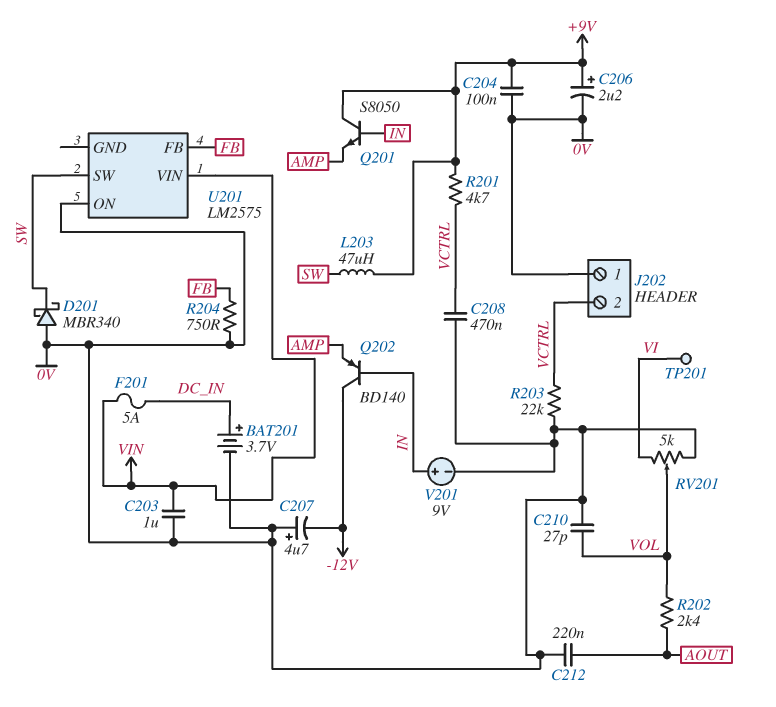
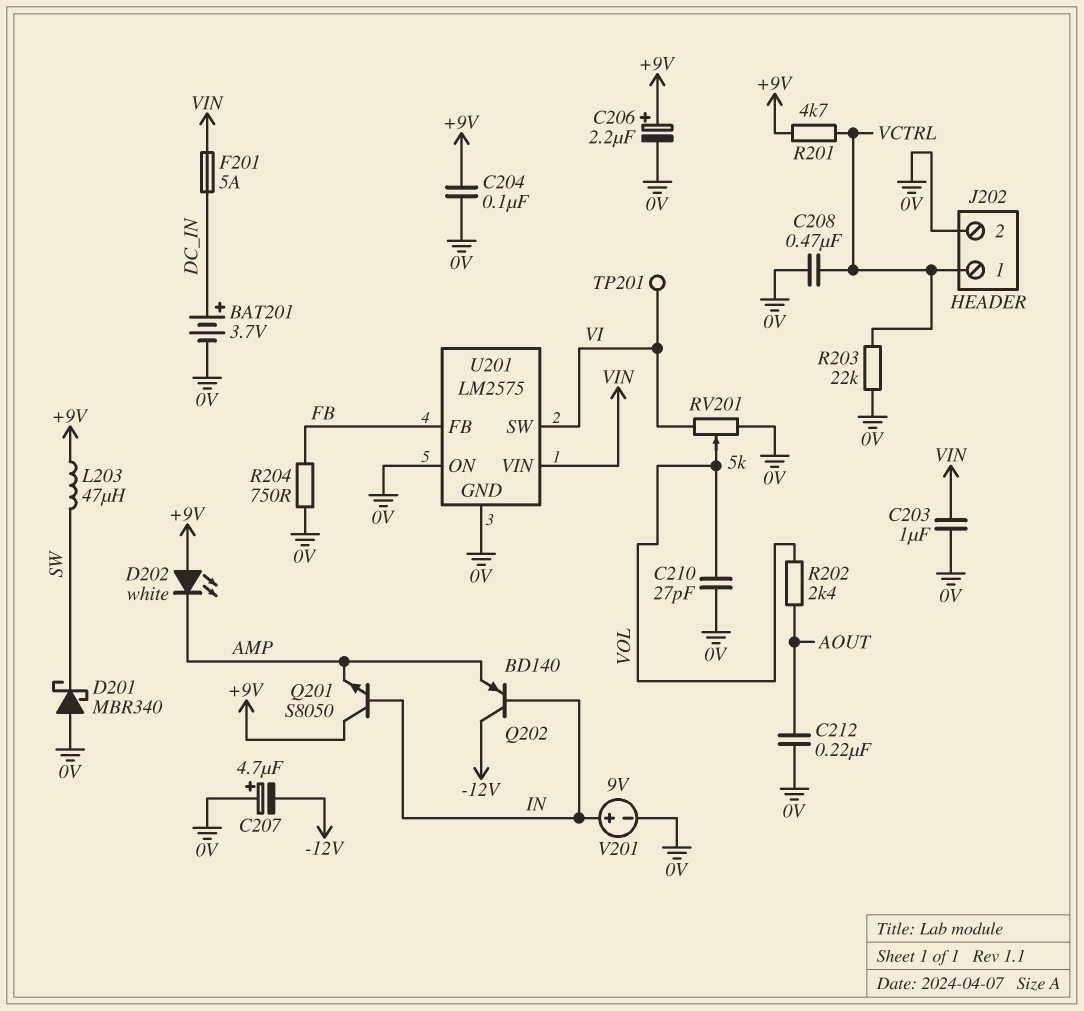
D202: none -> LED white (A +9V, K AMP)
J202 pin 1: 0V -> VCTRL
J202 pin 2: VCTRL -> 0V
U201 pin GND: none -> 0V
U201 pin SW: SW -> VI

